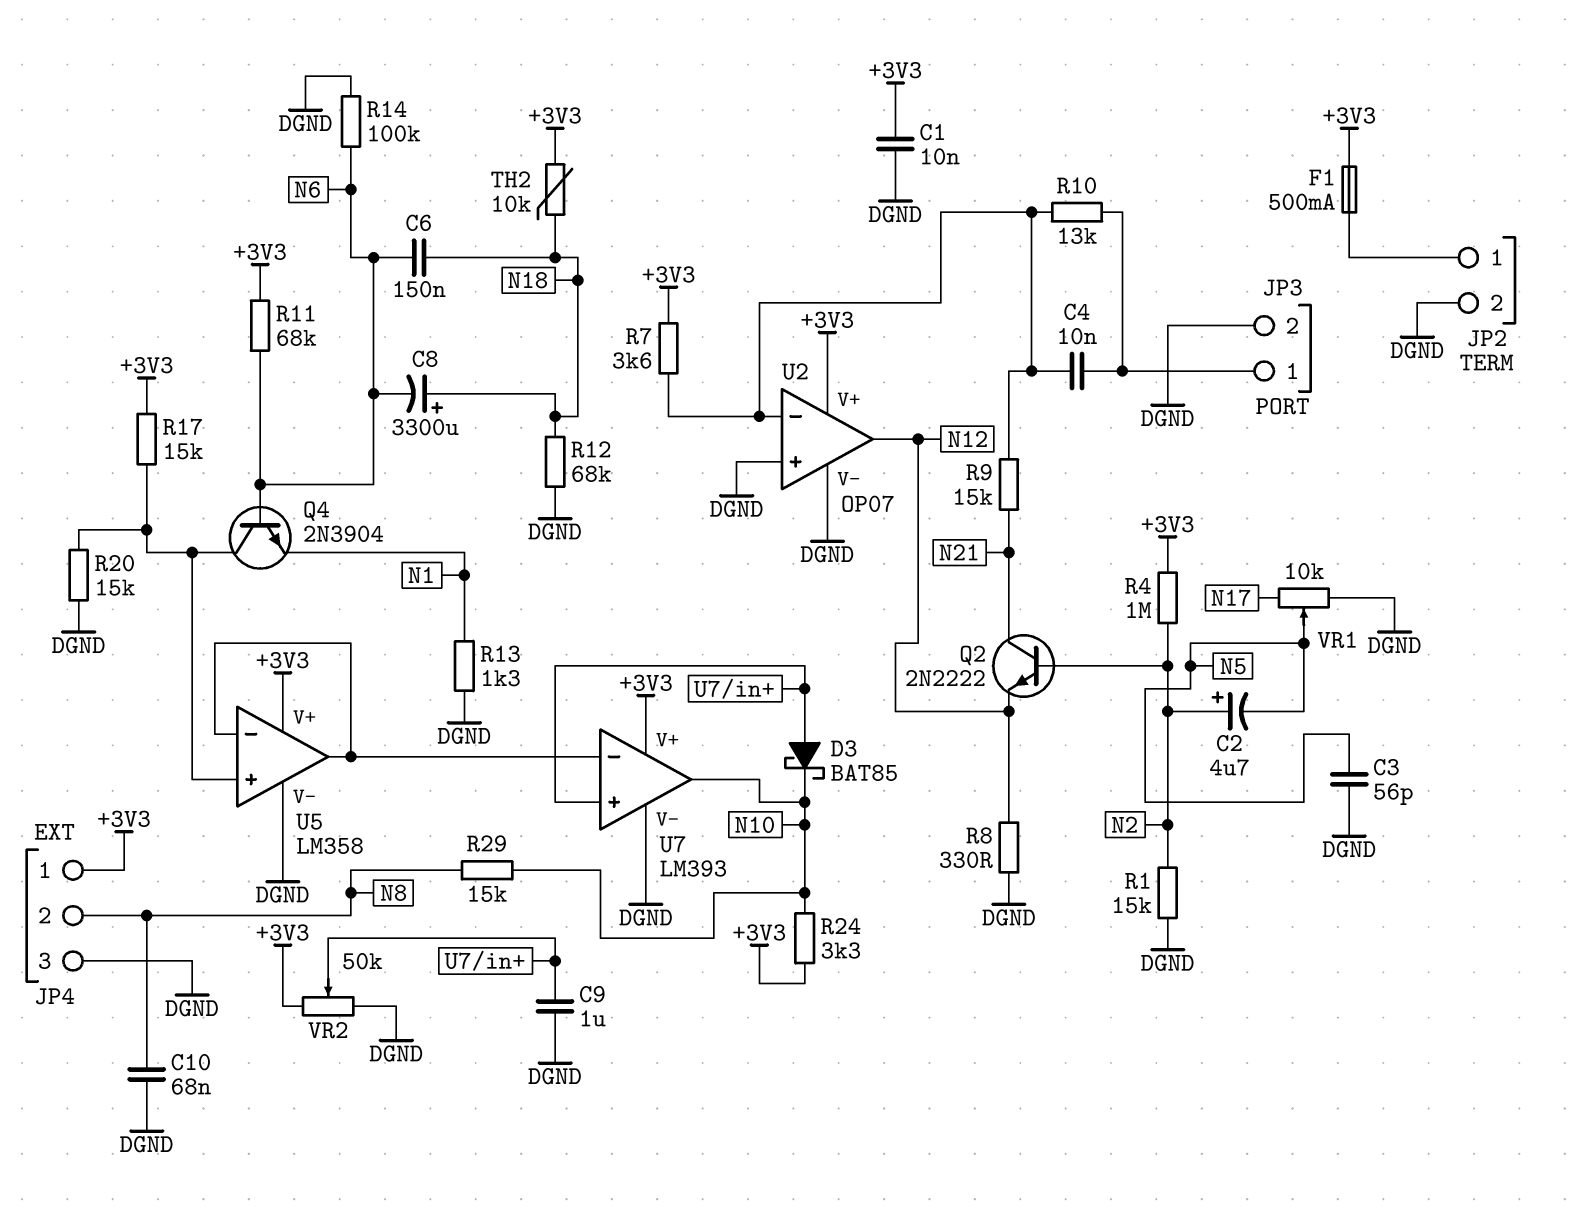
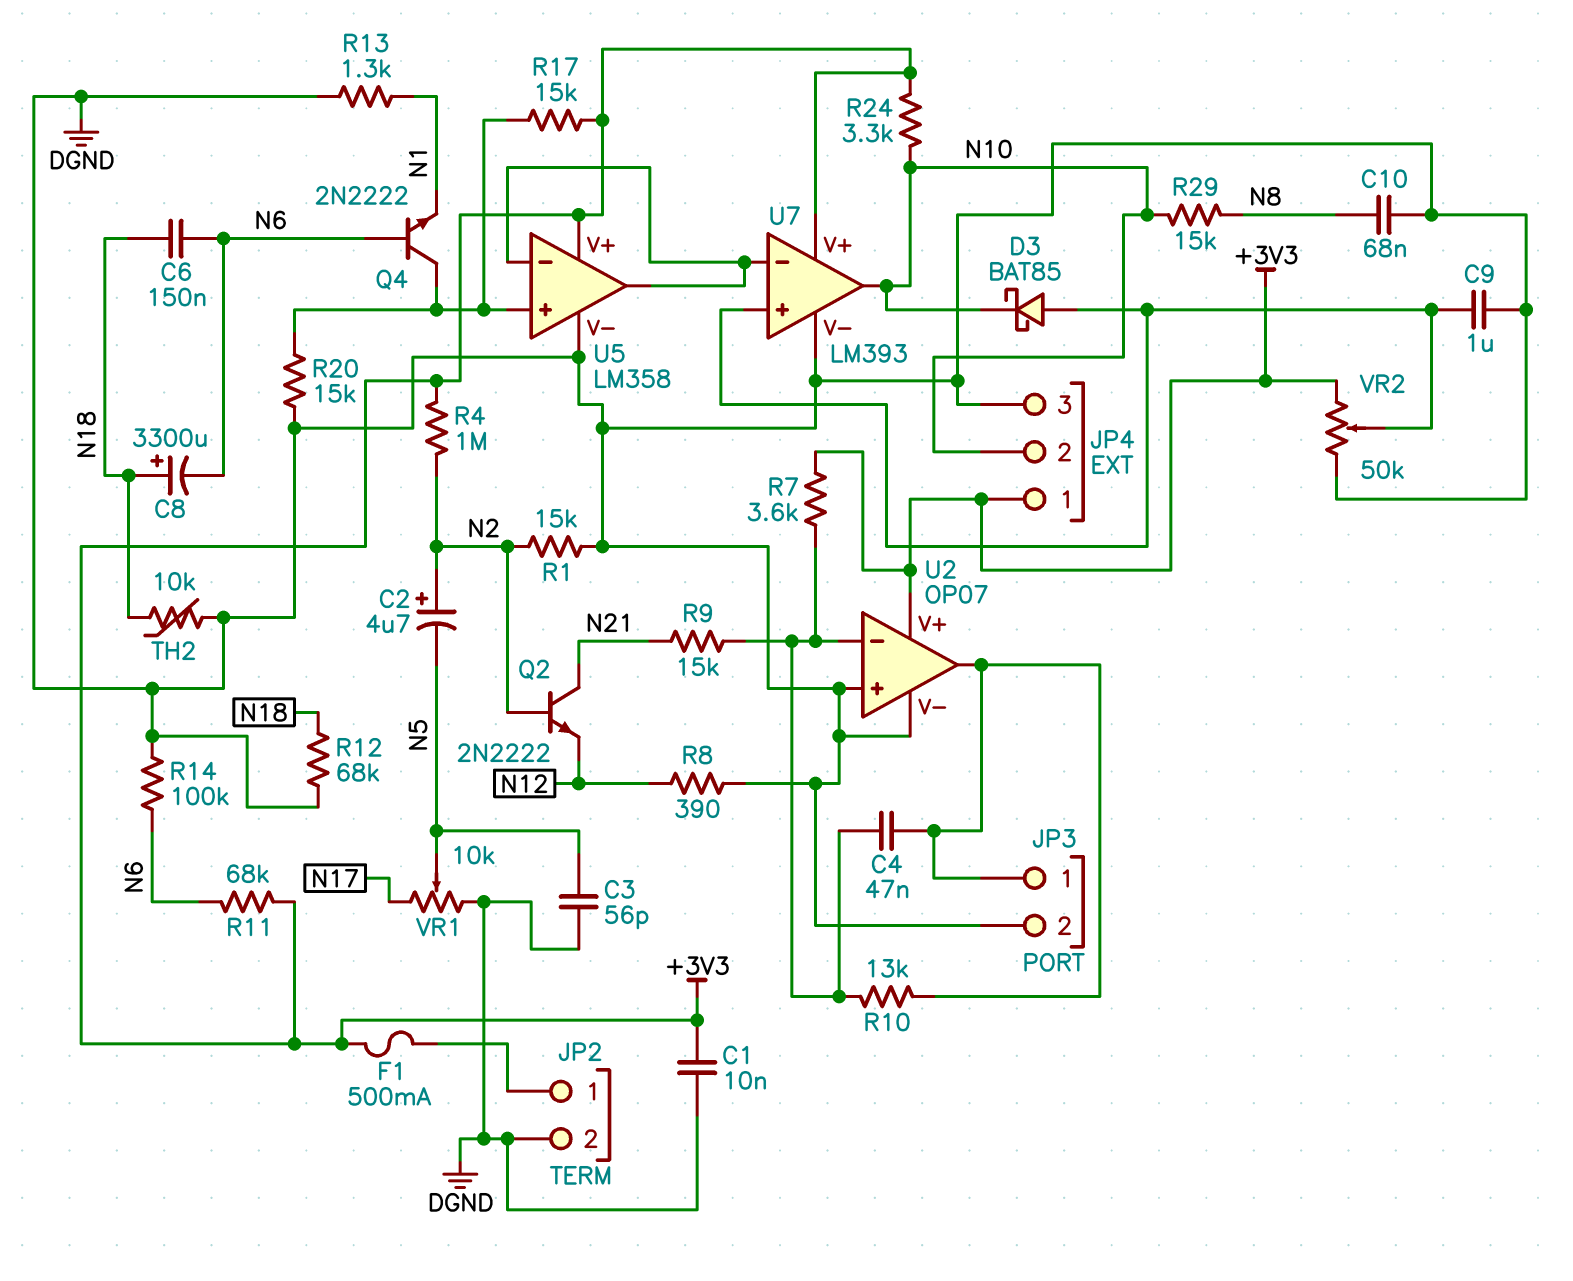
C4: 10nF (JP3/1, U2/in-) -> 47nF (JP3/1, U2/in-)
JP4 pin 2: N8 -> N10
Q4: NPN 2N3904 (B N6, C U5/in+, E N1) -> NPN 2N2222 (B N6, C U5/in+, E N1)
R8: 330 (DGND, N12) -> 390 (DGND, N12)
TH2: 10k (+3V3, N18) -> 10k (DGND, N18)
U2 pin out: N12 -> JP3/1

